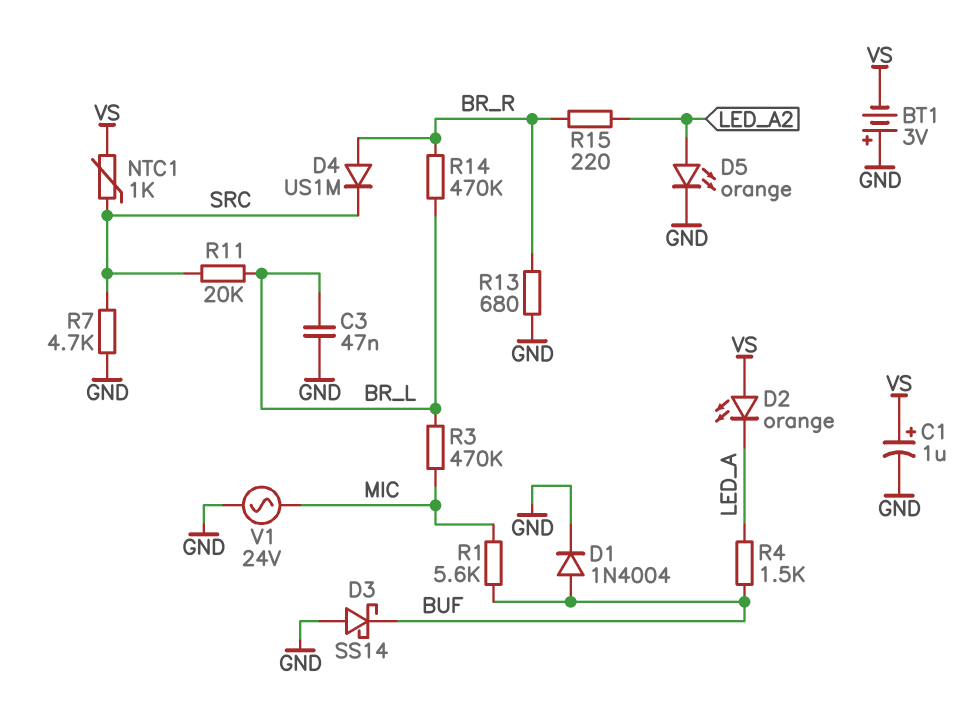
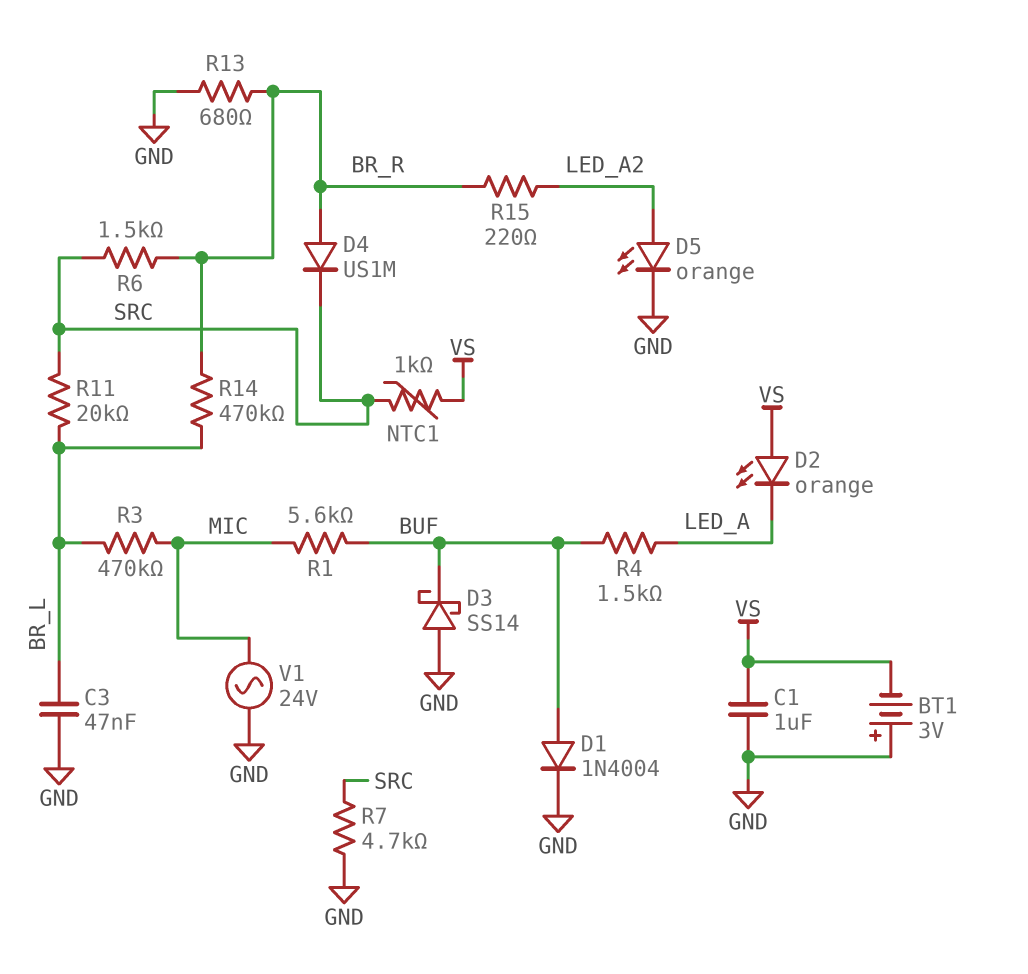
C1: 1uF (plus VS, minus GND) -> 1uF (GND, VS)
R6: none -> 1.5k (BR_R, SRC)

